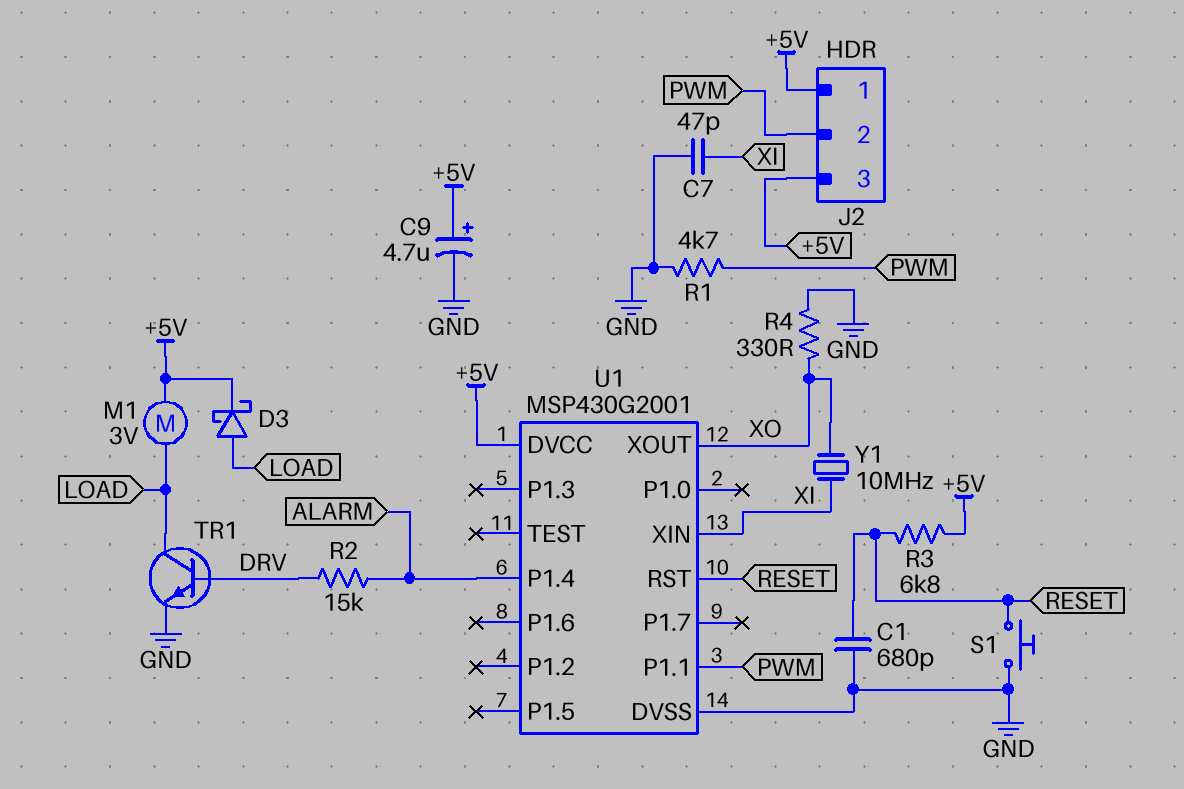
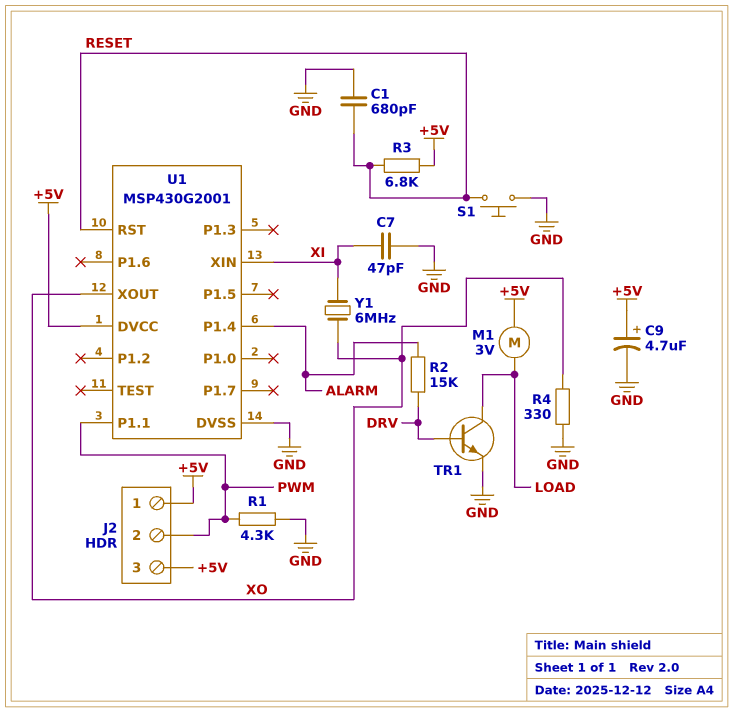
D3: schottky (A LOAD, K +5V) -> none
R1: 4.7k (GND, PWM) -> 4.3k (GND, PWM)
Y1: 10MHz (XI, XO) -> 6MHz (XI, XO)

